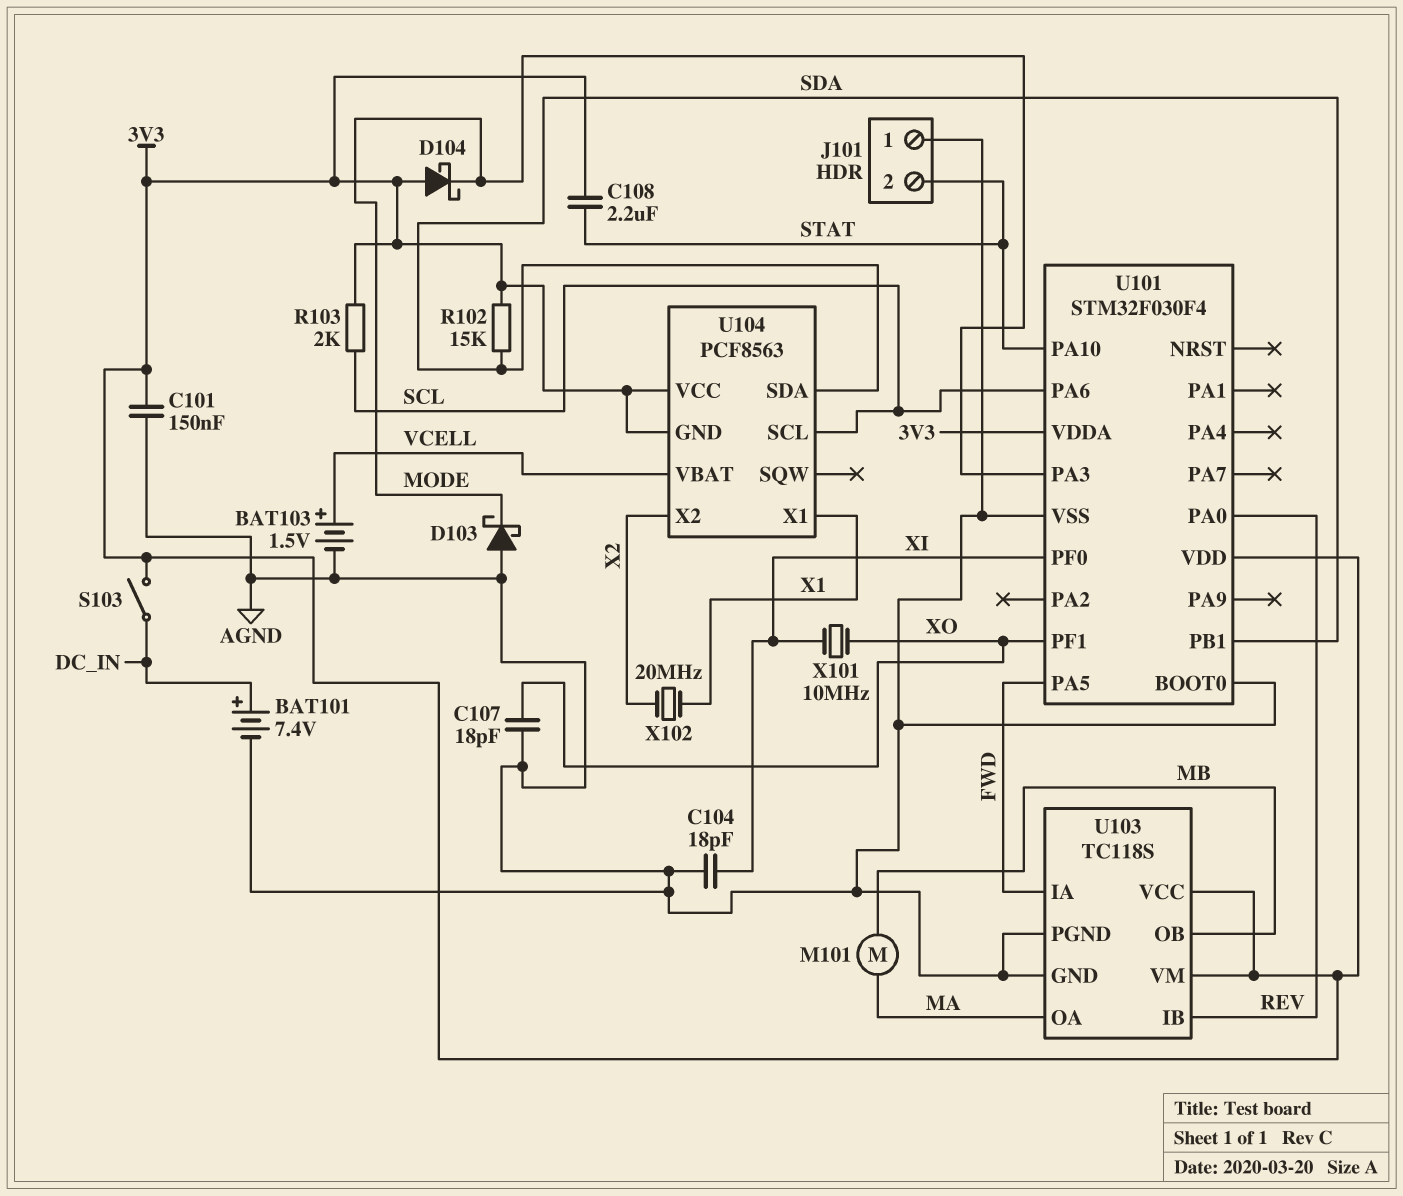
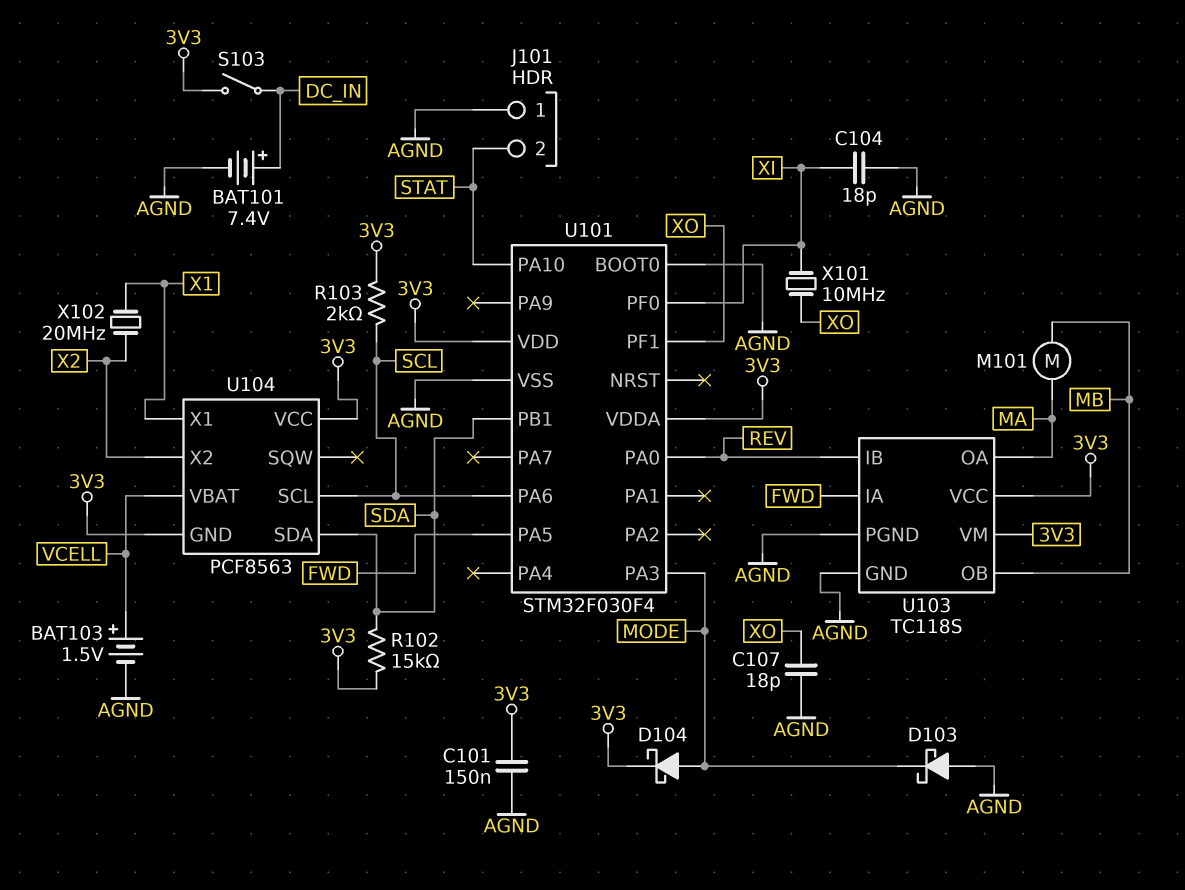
C108: 2.2uF (3V3, STAT) -> none
D104: schottky (A 3V3, K MODE) -> schottky (A MODE, K 3V3)

